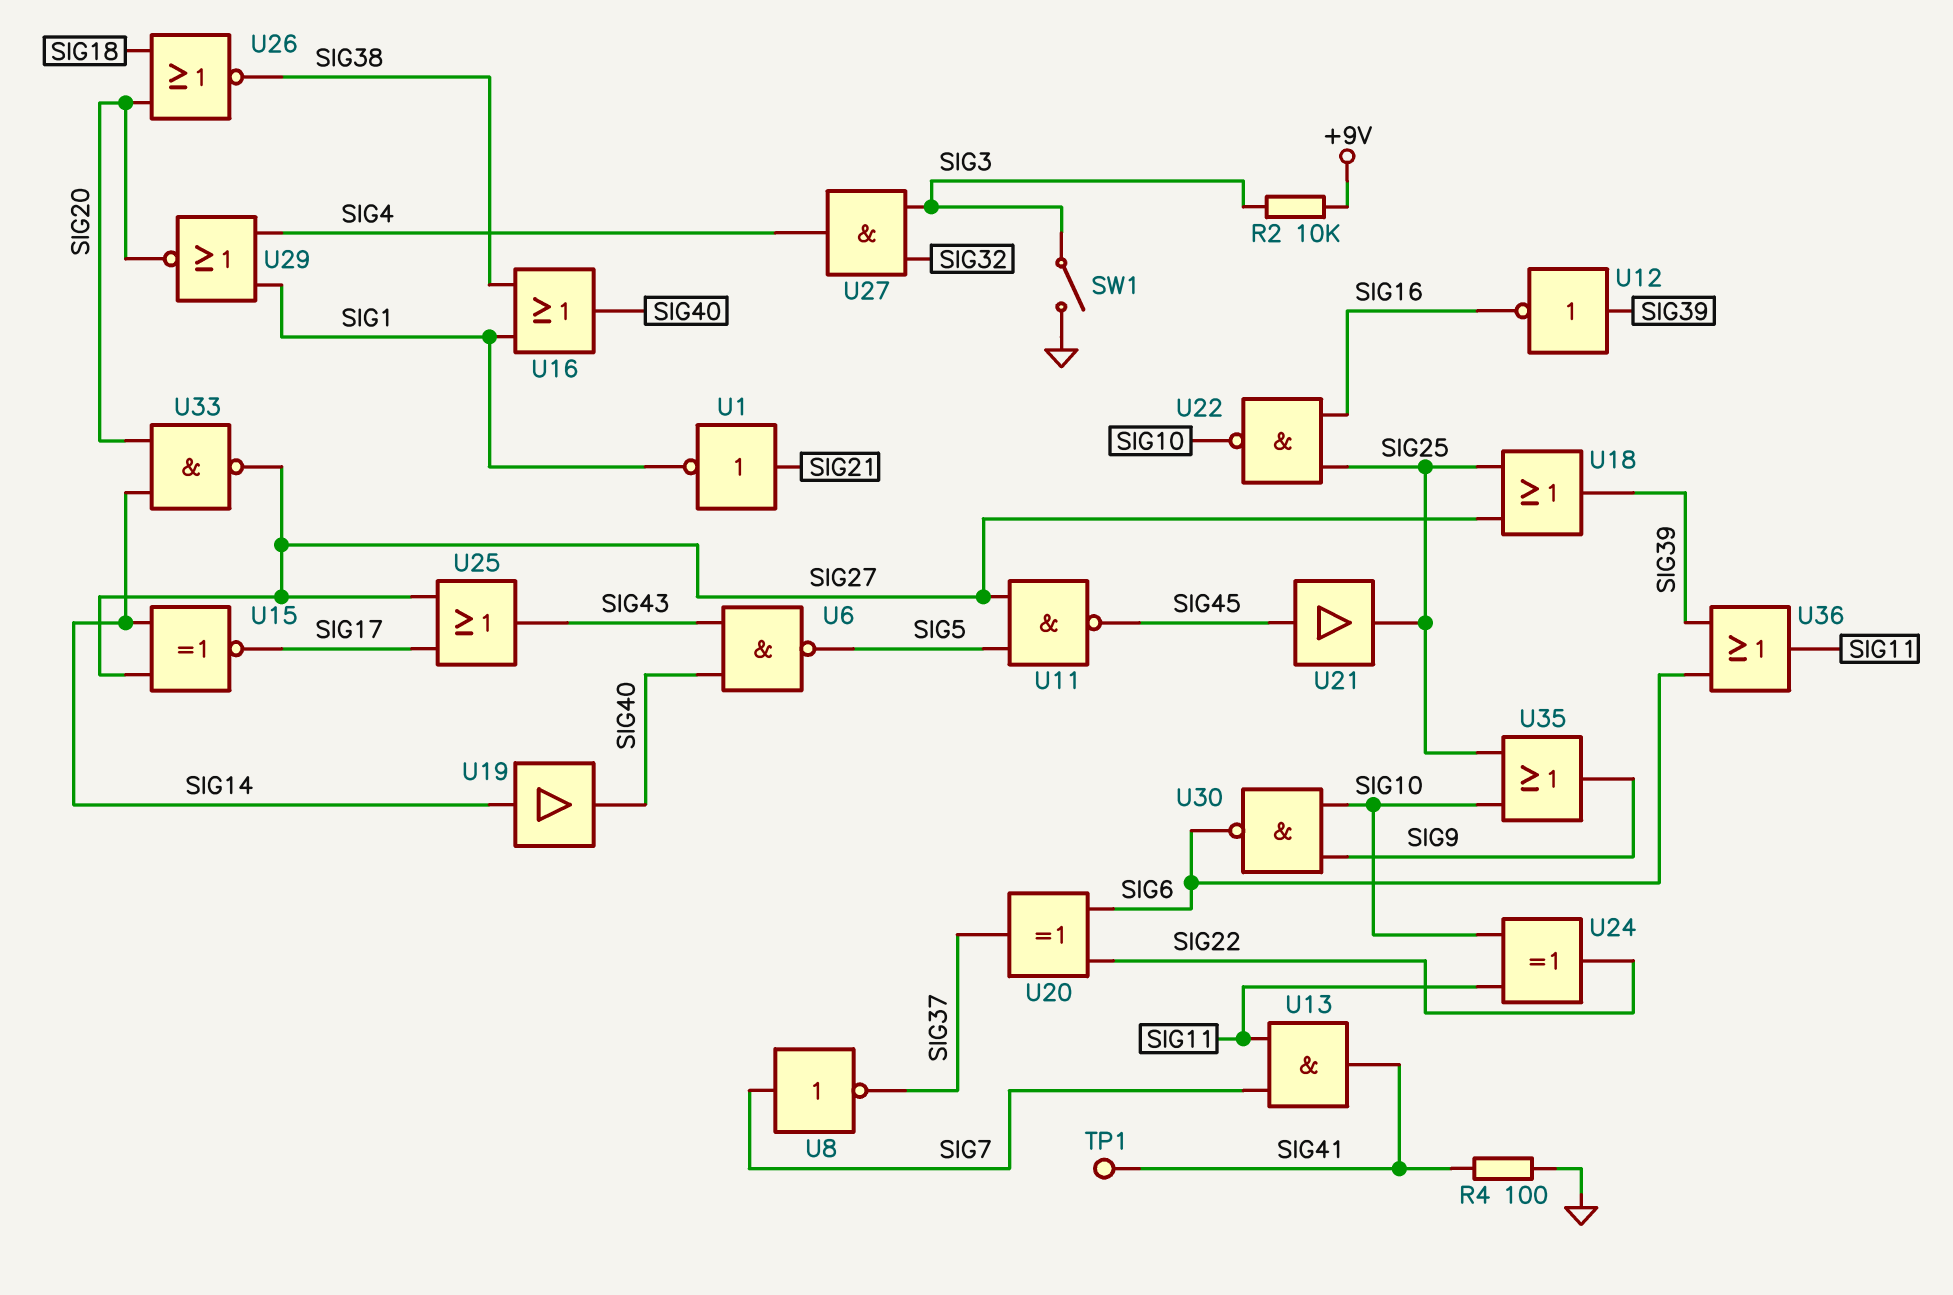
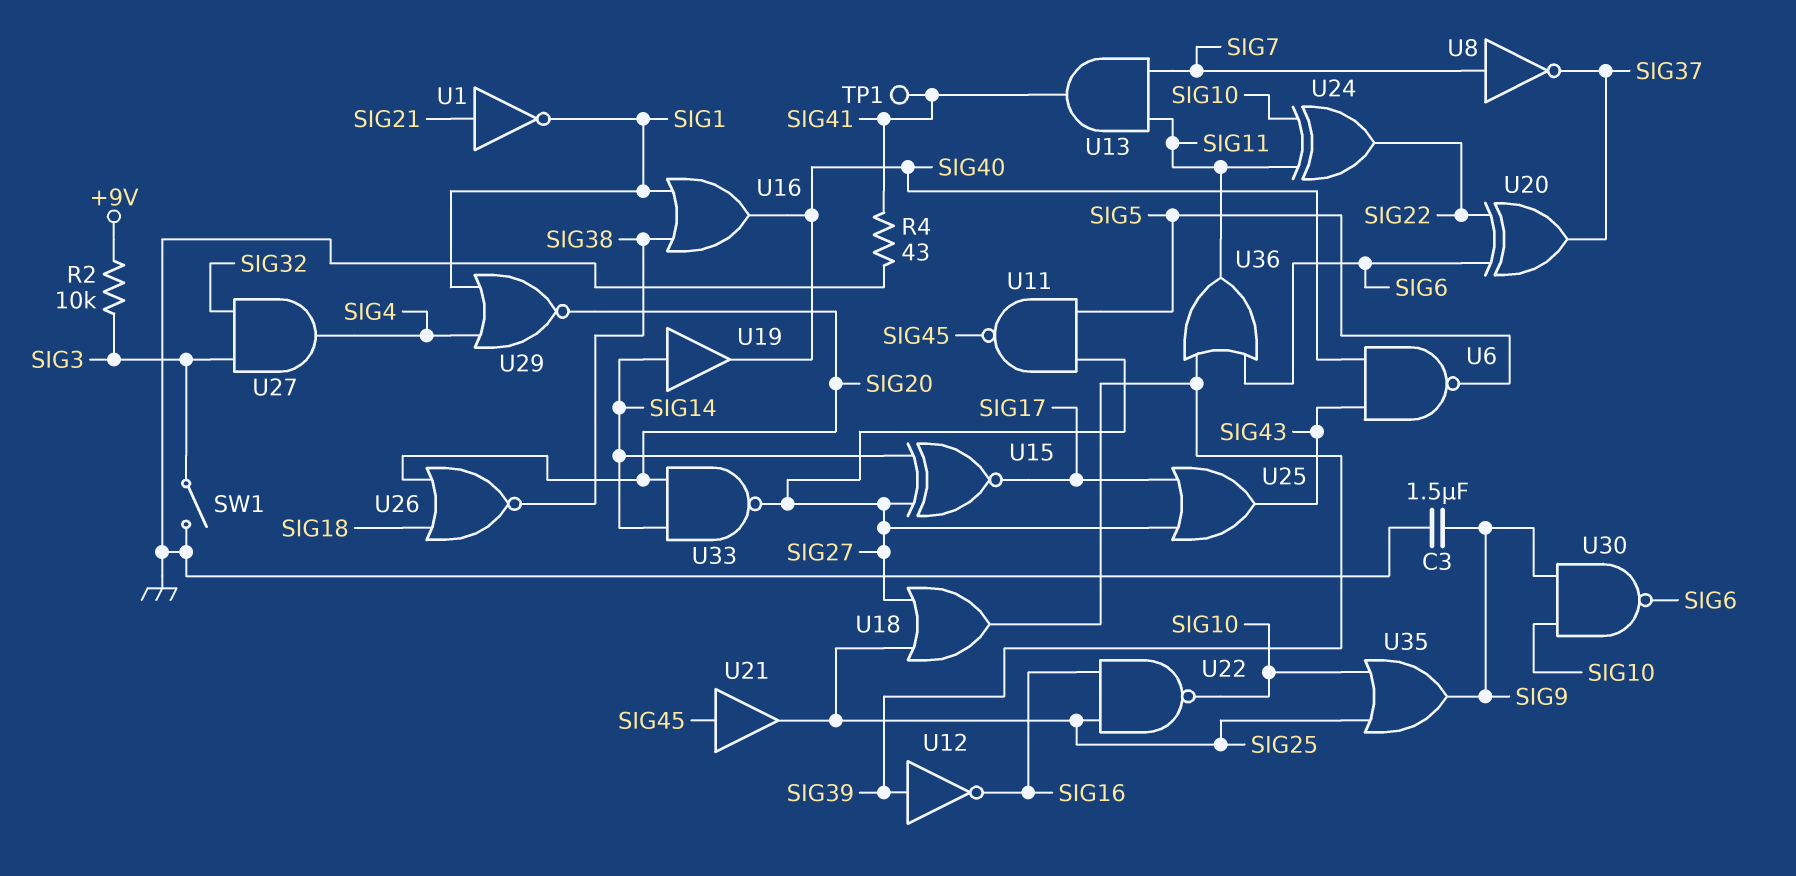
C3: none -> 1.5uF (GND, SIG9)
R4: 100 (GND, SIG41) -> 43 (GND, SIG41)

